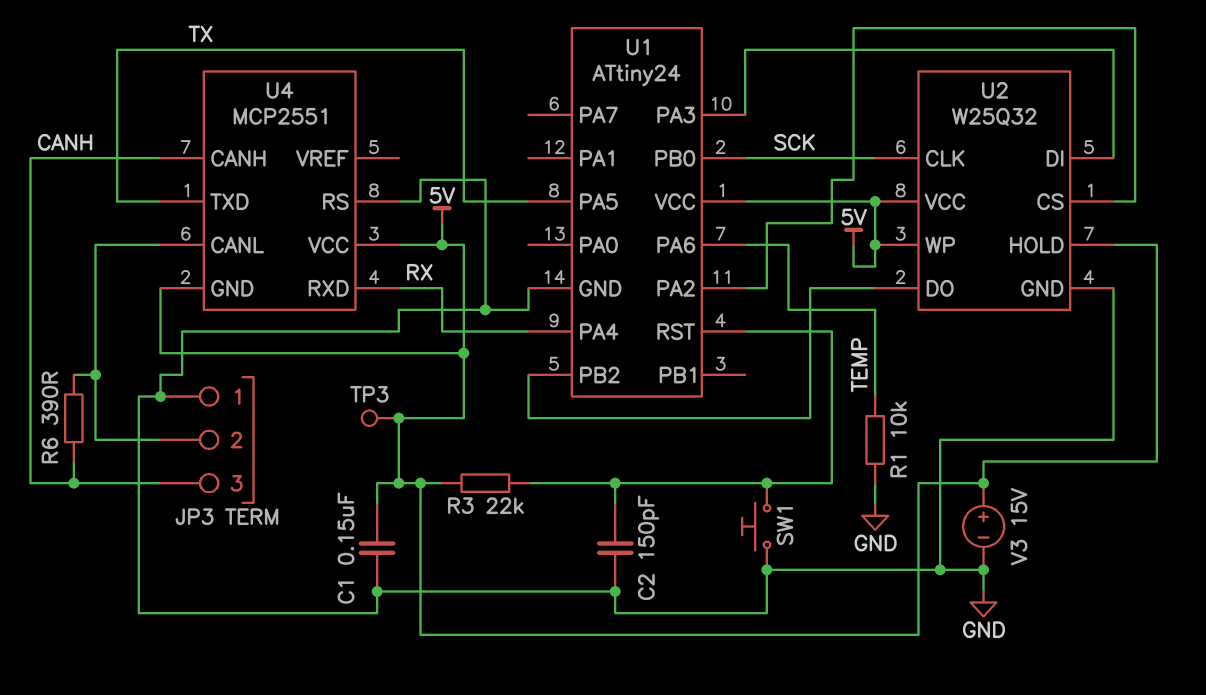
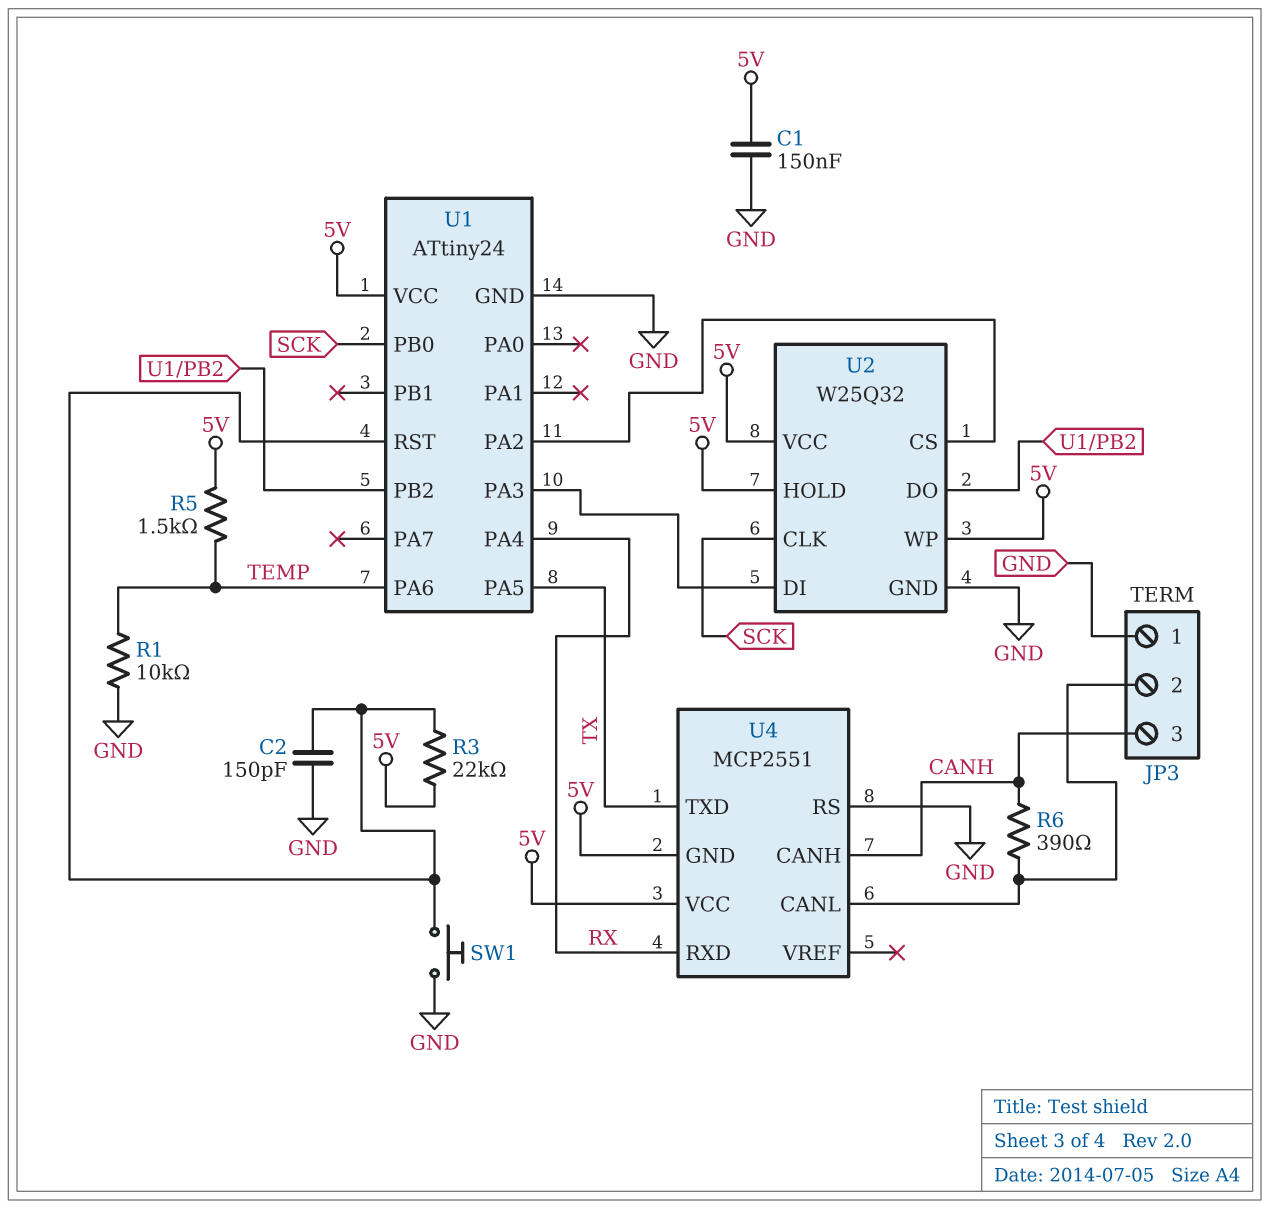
R5: none -> 1.5k (5V, TEMP)
TP3: test point (5V) -> none
V3: 15V (plus 5V, minus GND) -> none

